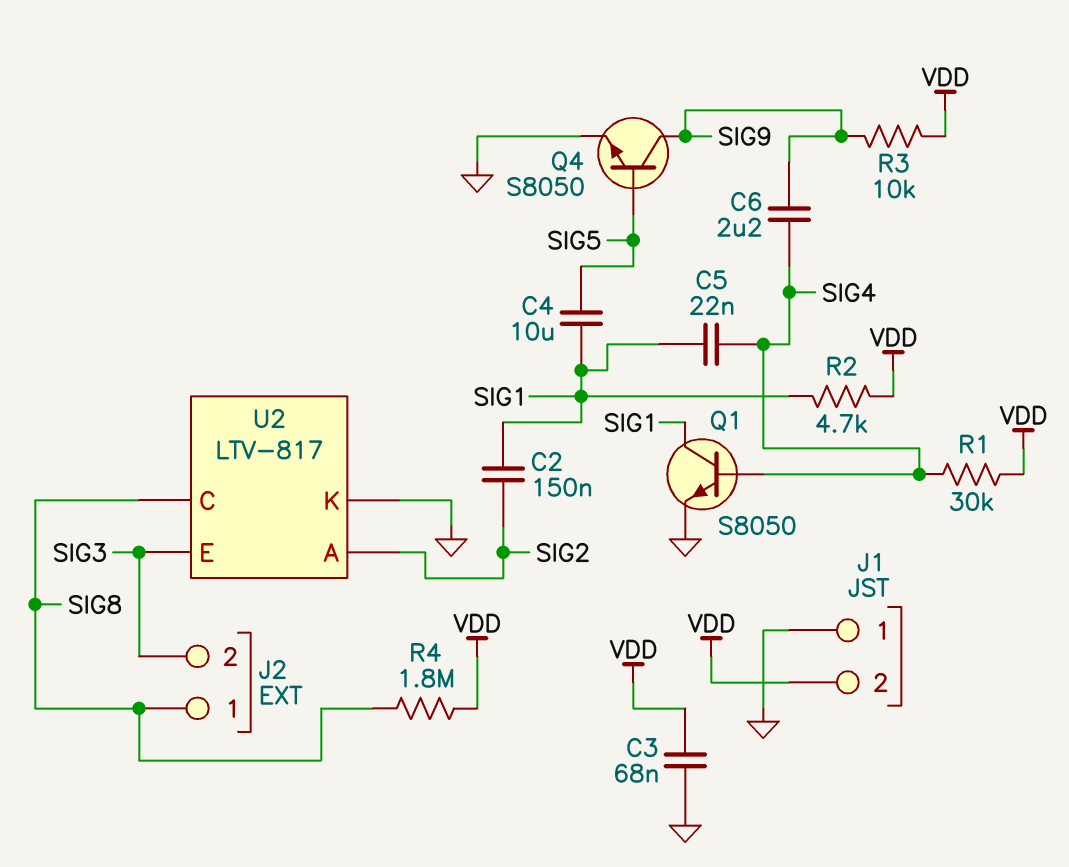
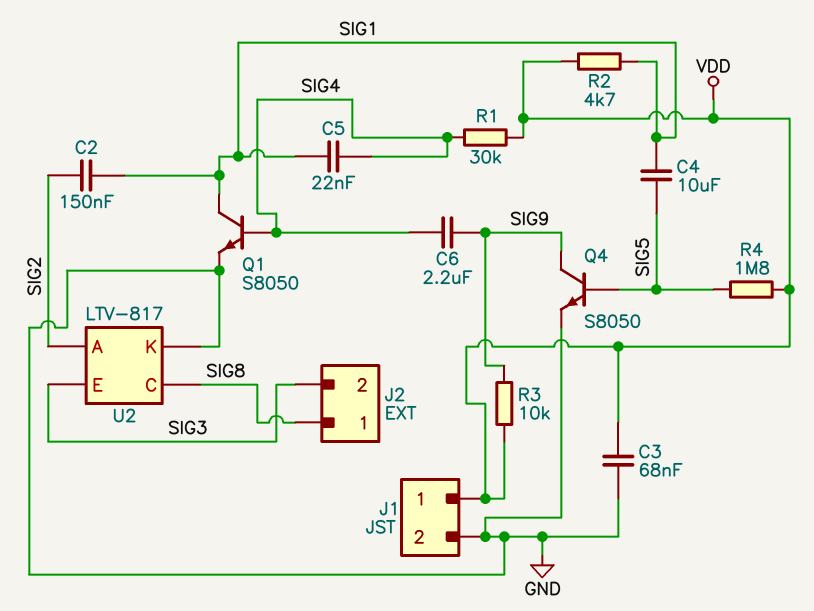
J1 pin 1: GND -> VDD
J1 pin 2: VDD -> GND
R4: 1.8M (SIG8, VDD) -> 1.8M (SIG5, VDD)

